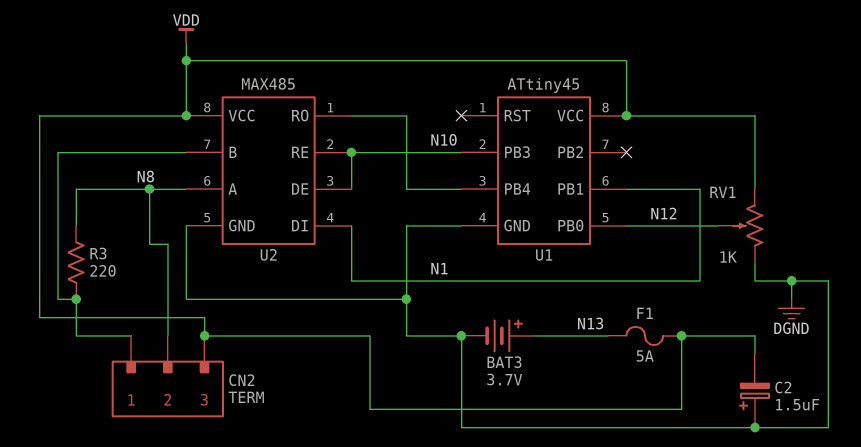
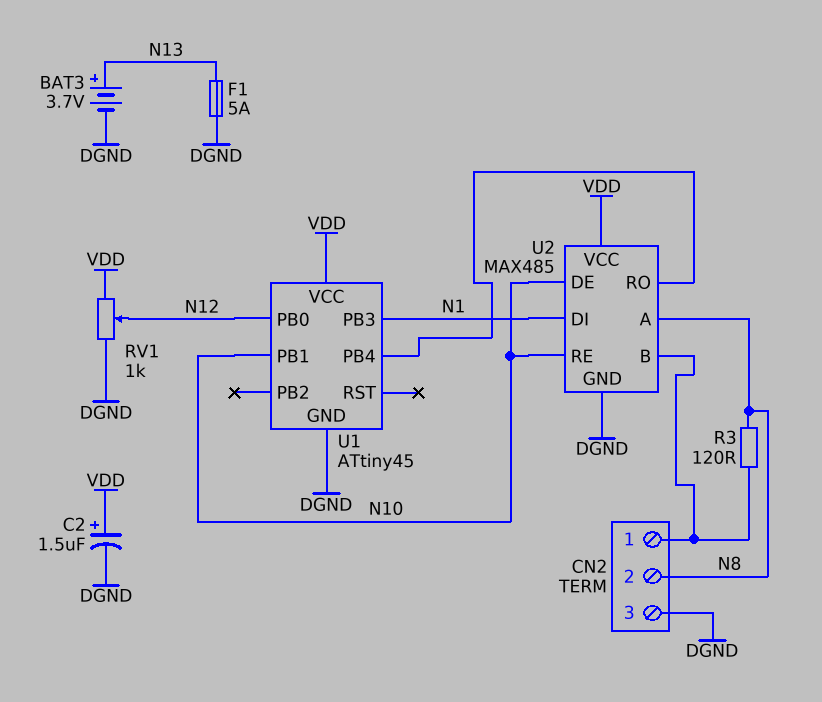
C2: 1.5uF (plus DGND, minus VDD) -> 1.5uF (plus VDD, minus DGND)
CN2 pin 3: VDD -> DGND
F1: 5A (N13, VDD) -> 5A (DGND, N13)
R3: 220 (CN2/1, N8) -> 120 (CN2/1, N8)
U1 pin PB1: N1 -> N10
U1 pin PB3: N10 -> N1

